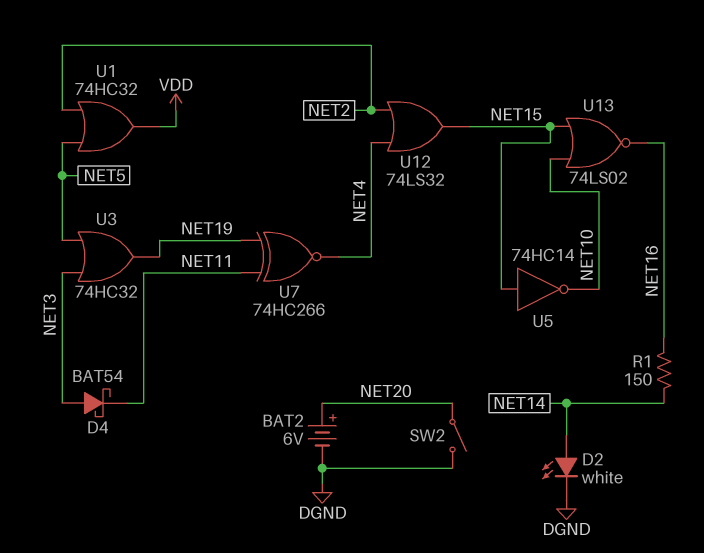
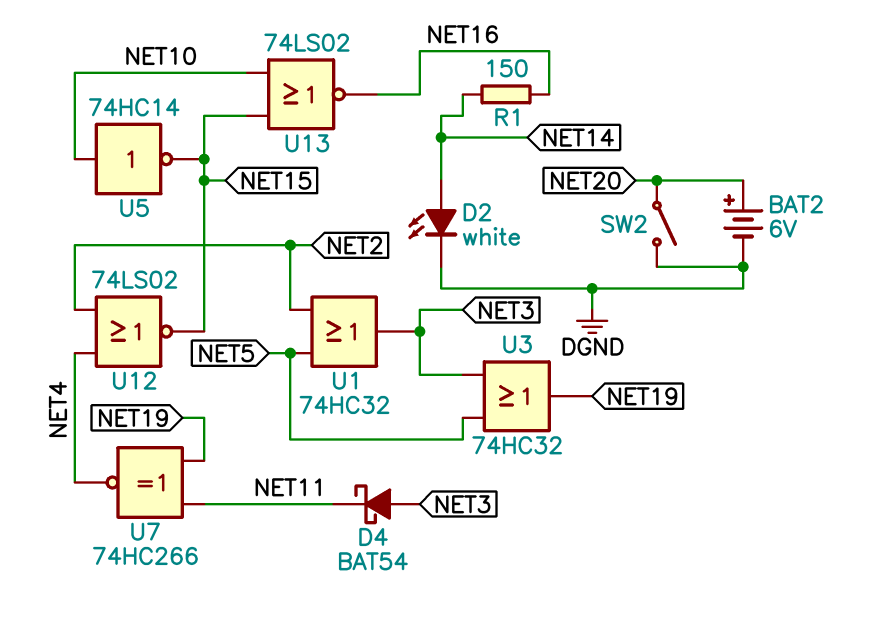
U1: OR 74HC32 (in NET2, in NET5, out VDD) -> OR 74HC32 (in NET2, in NET5, out NET3)
U5: NOT 74HC14 (in NET15, out NET10) -> NOT 74HC14 (in NET10, out NET15)
U12: OR 74LS32 (in NET2, in NET4, out NET15) -> NOR 74LS02 (in NET2, in NET4, out NET15)

